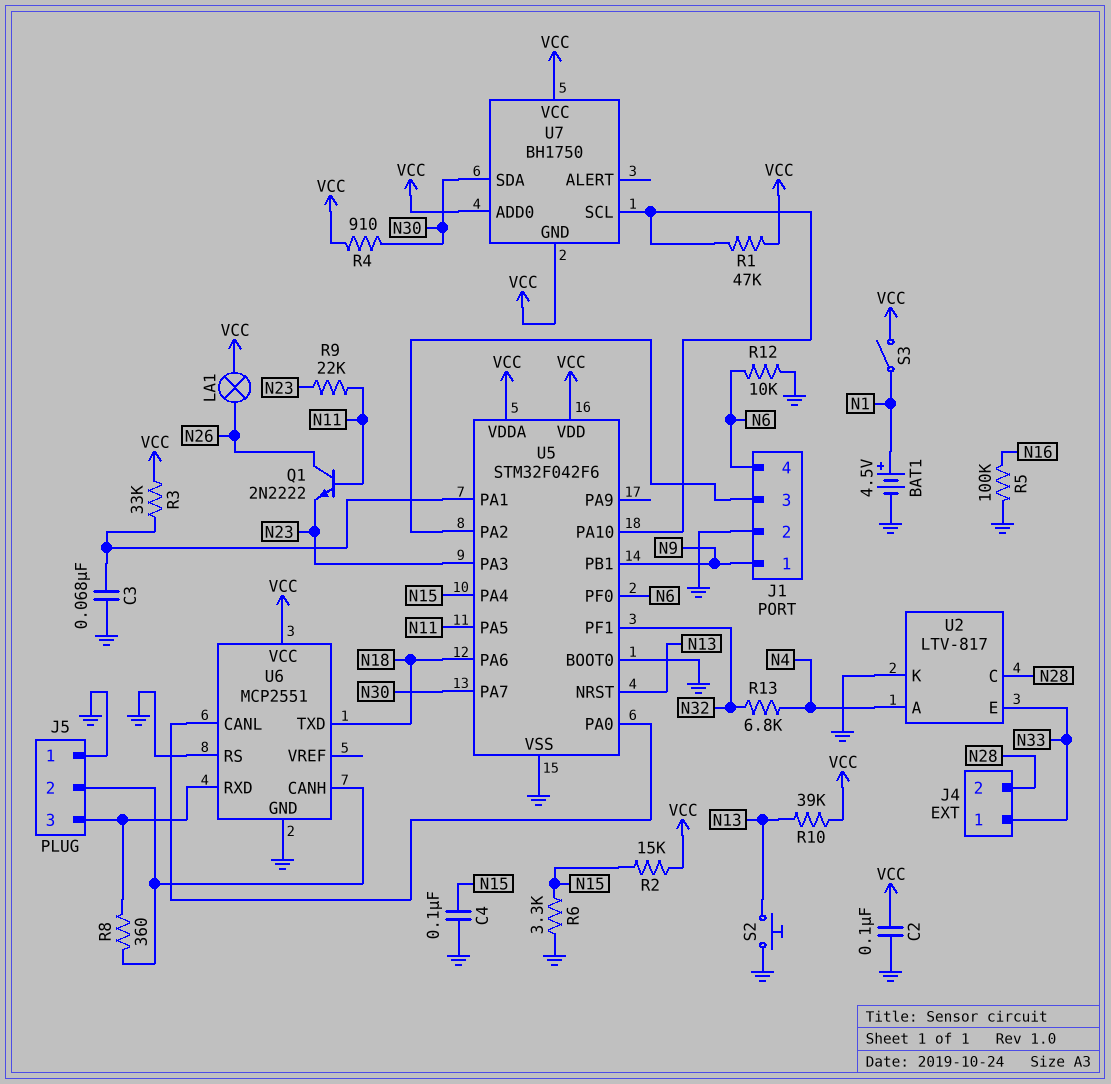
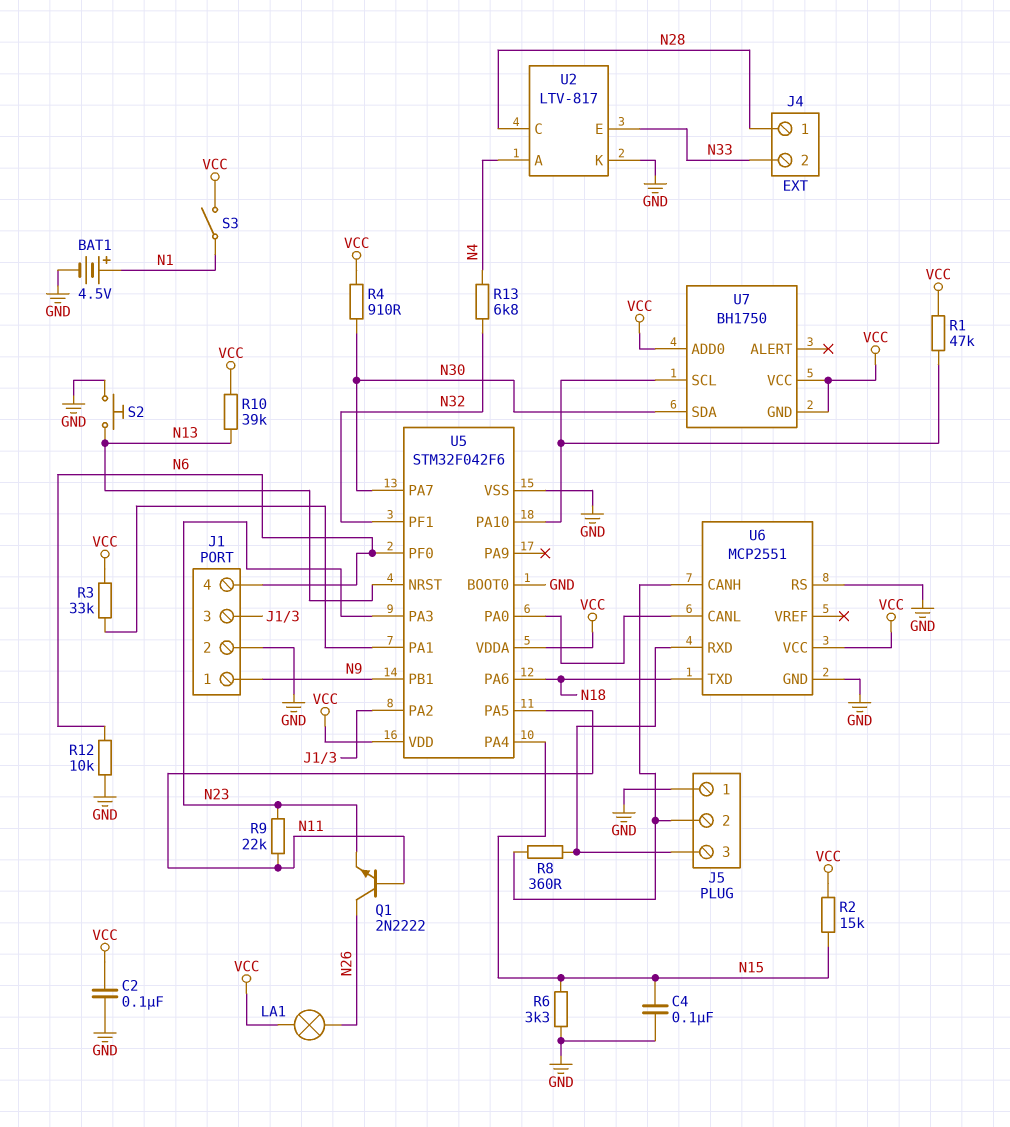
C3: 68nF (GND, U5/PA1) -> none
J4 pin 1: N33 -> N28
J4 pin 2: N28 -> N33
R5: 100k (GND, N16) -> none

